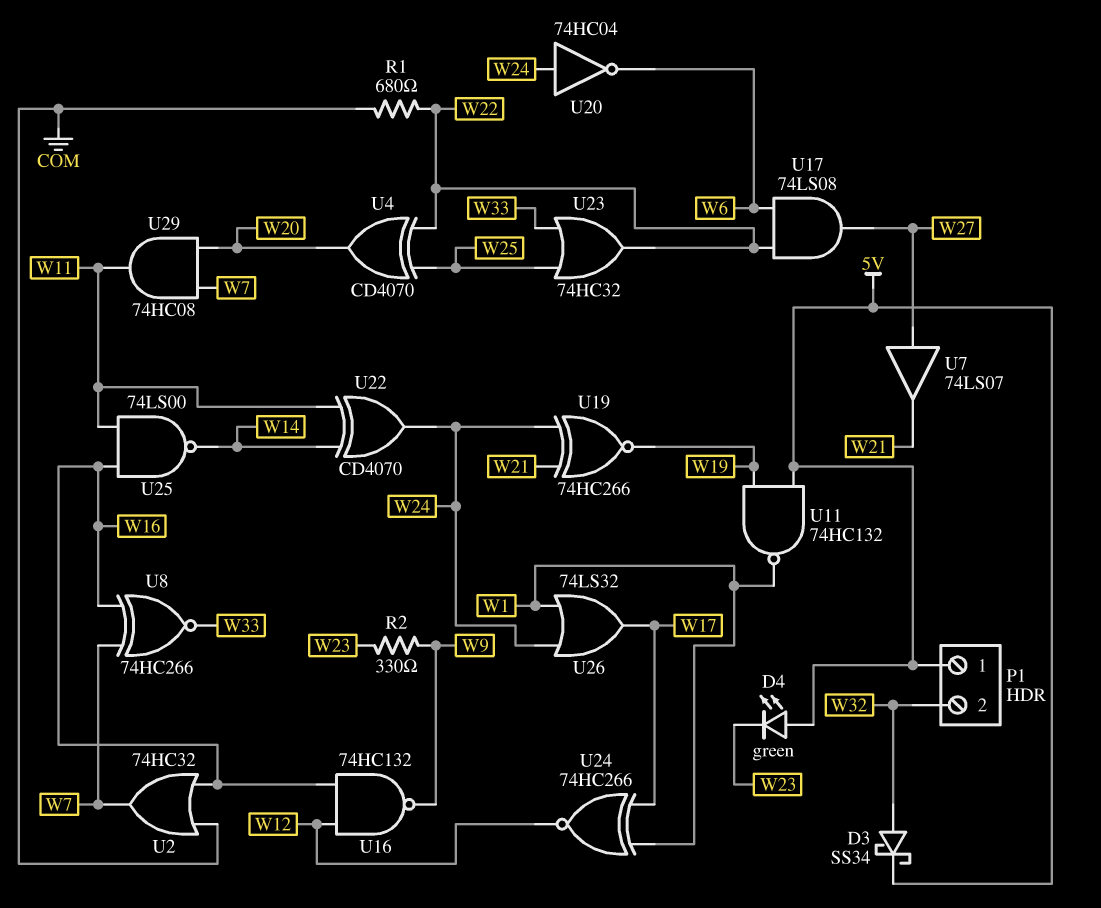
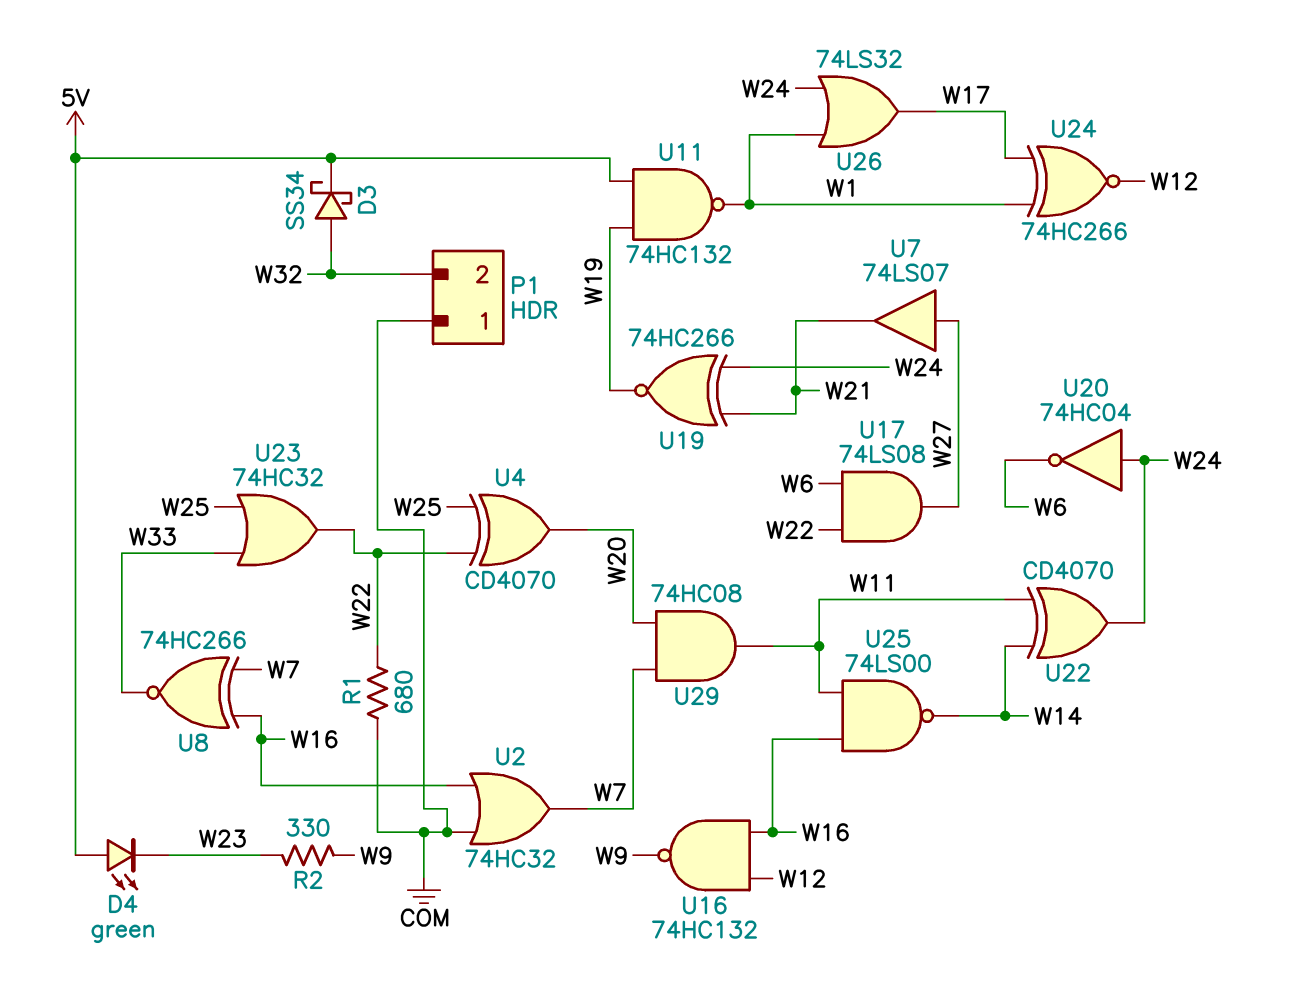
P1 pin 1: 5V -> COM

